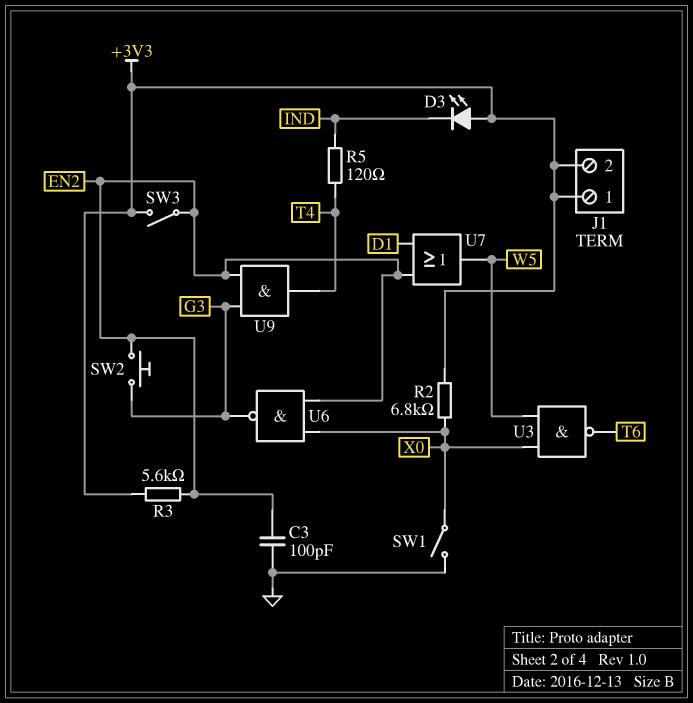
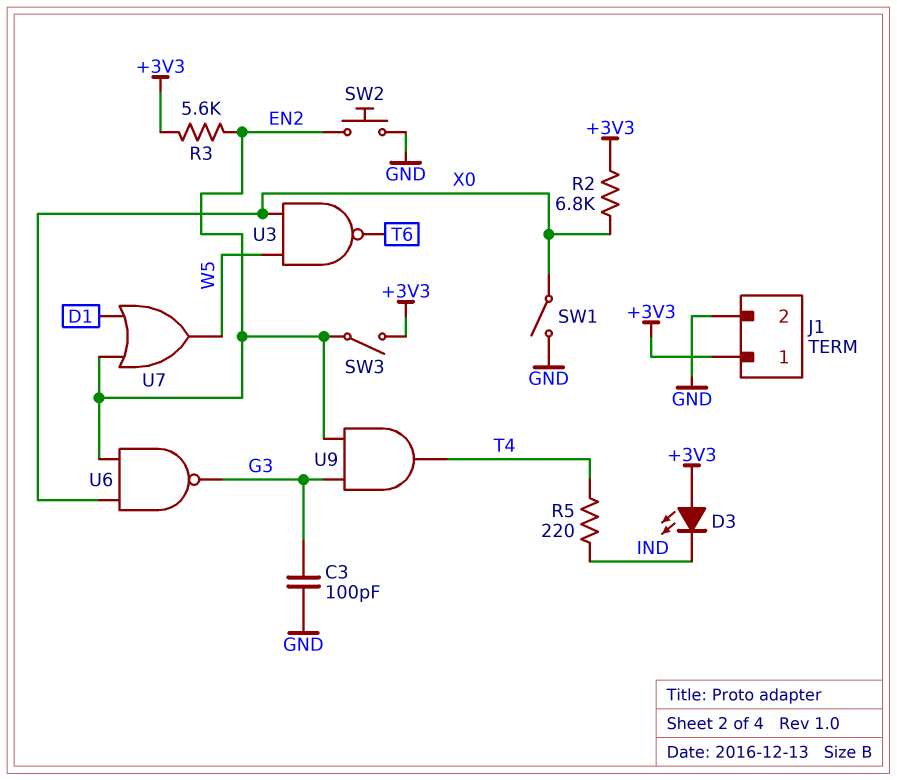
C3: 100pF (EN2, GND) -> 100pF (G3, GND)
J1 pin 2: +3V3 -> GND
R5: 120 (IND, T4) -> 220 (IND, T4)
SW2: button (EN2, G3) -> button (EN2, GND)

